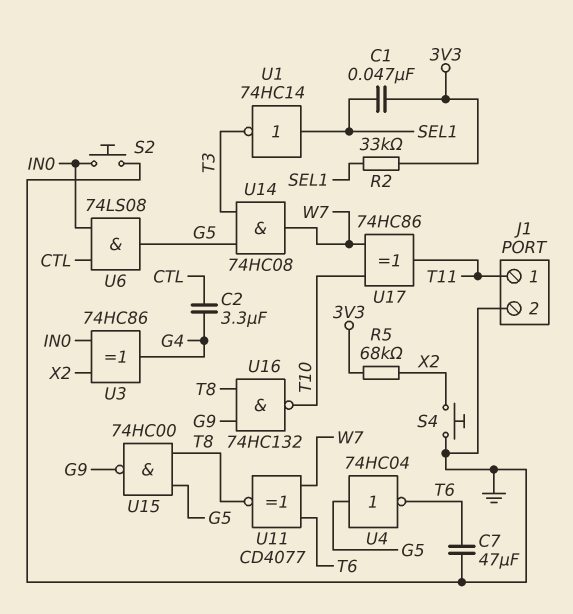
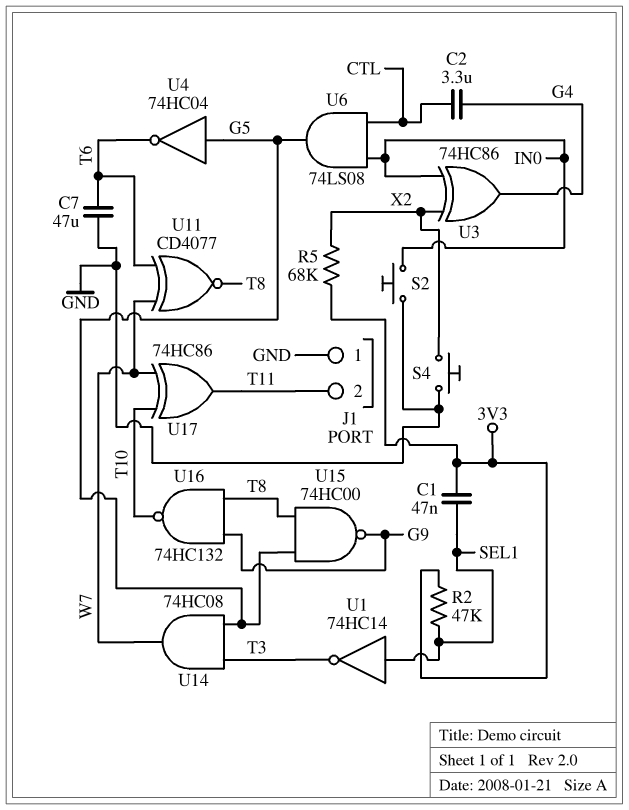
J1 pin 1: T11 -> GND
J1 pin 2: GND -> T11
R2: 33k (3V3, SEL1) -> 47k (3V3, SEL1)

